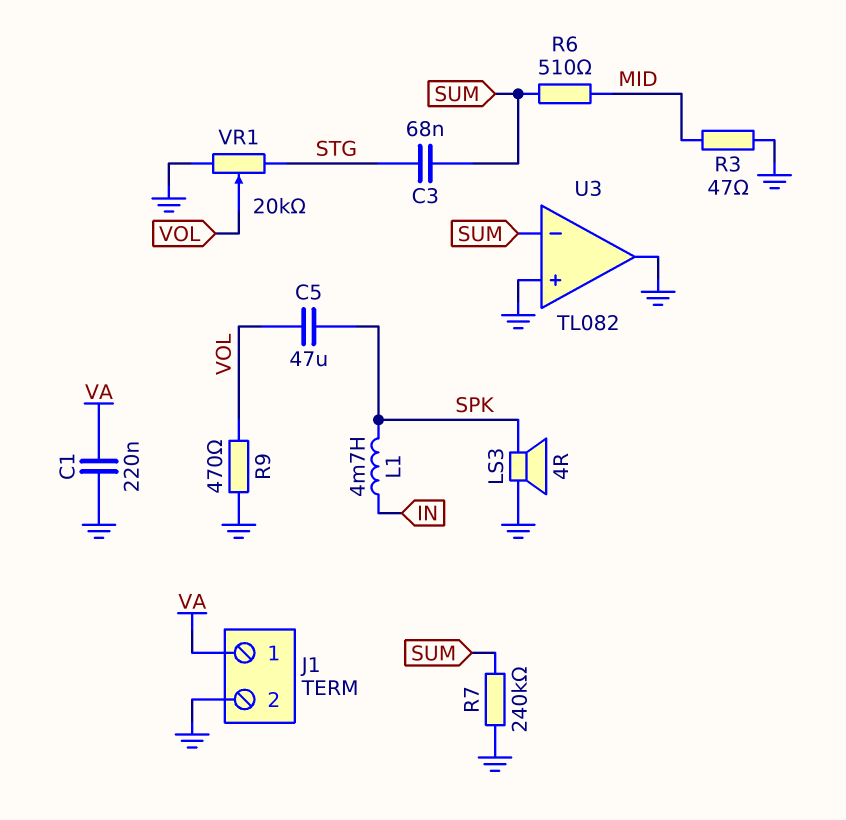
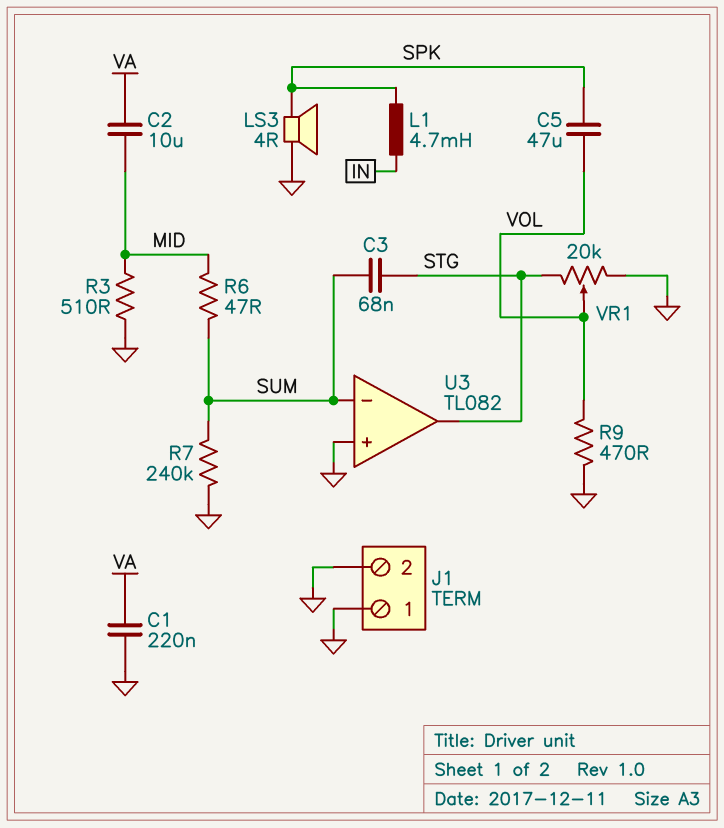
C2: none -> 10uF (MID, VA)
J1 pin 1: VA -> GND
R3: 47 (GND, MID) -> 510 (GND, MID)
R6: 510 (MID, SUM) -> 47 (MID, SUM)
U3 pin out: GND -> STG

